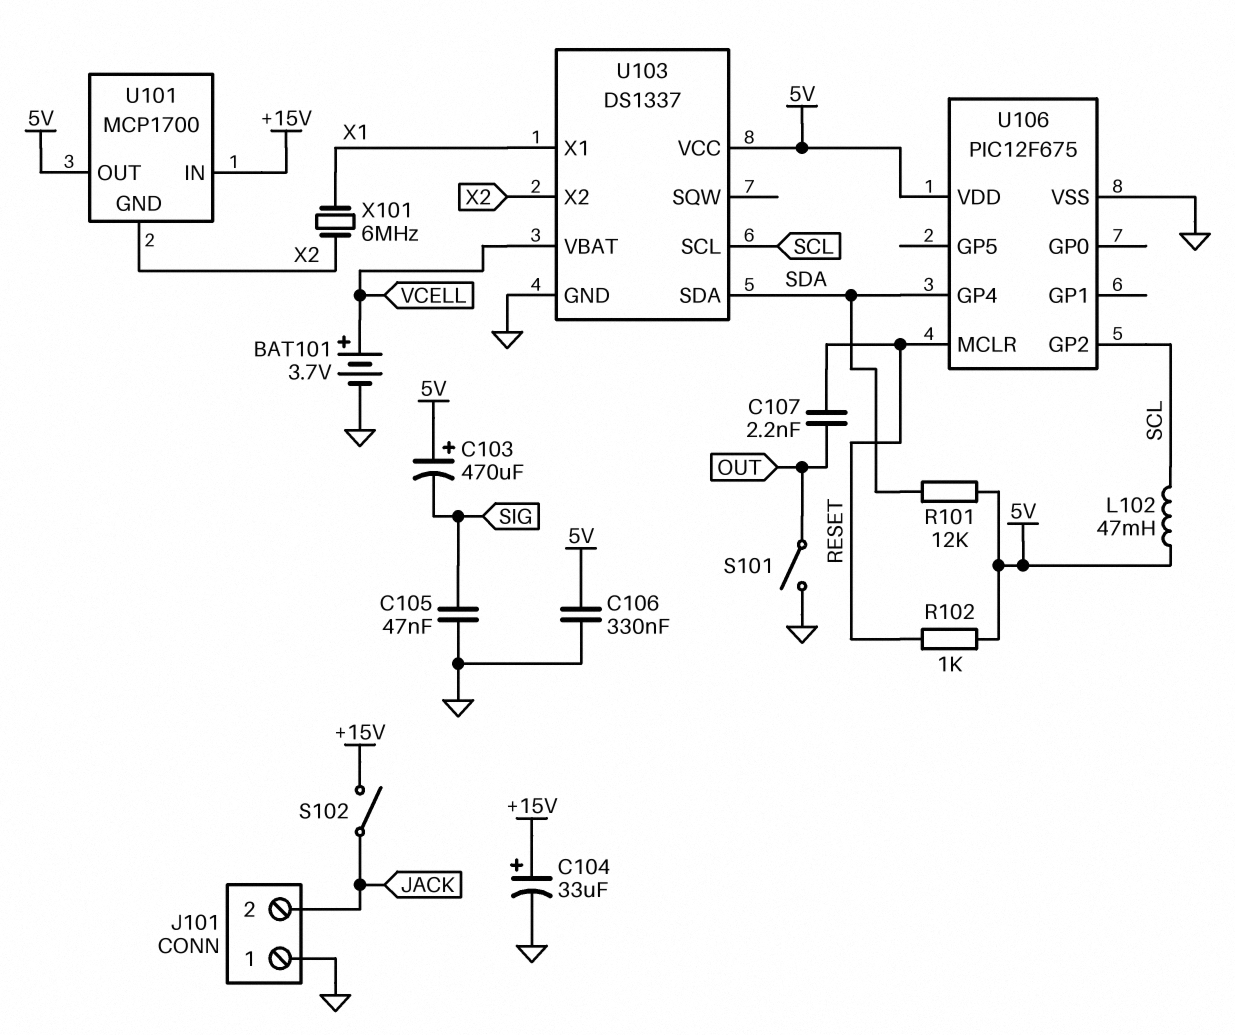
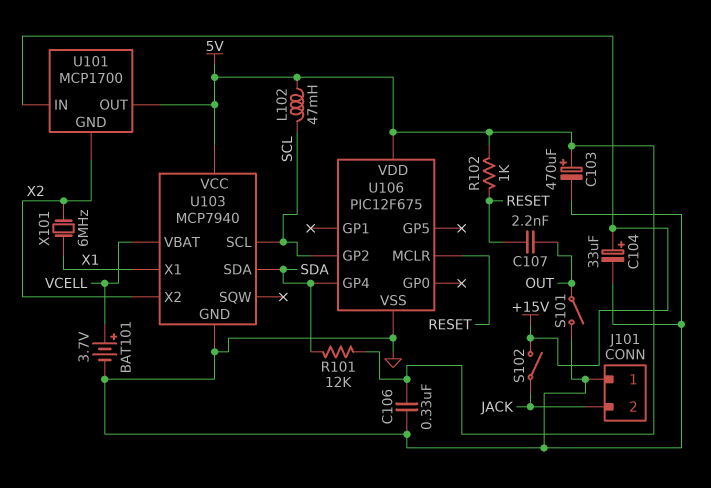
C103: 470uF (plus 5V, minus SIG) -> 470uF (plus 5V, minus GND)
C105: 47nF (GND, SIG) -> none
U103: DS1337 -> MCP7940

